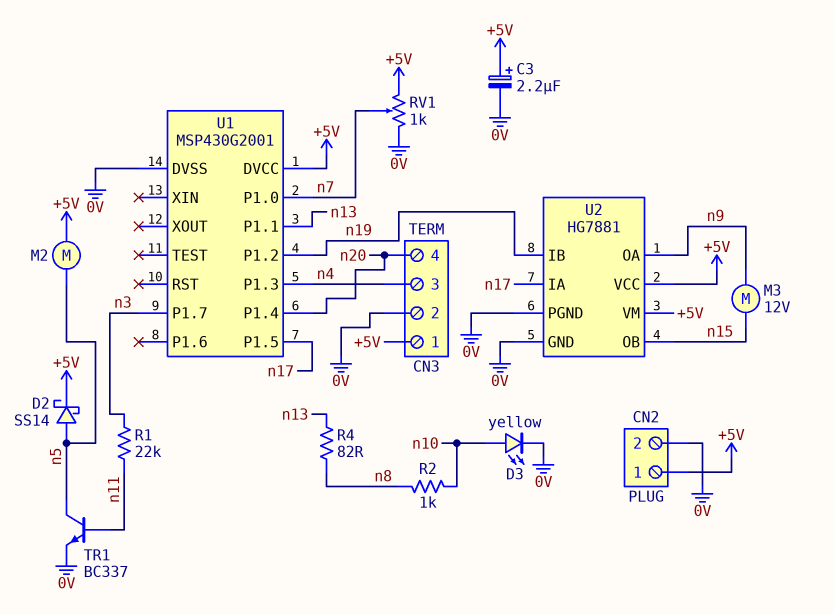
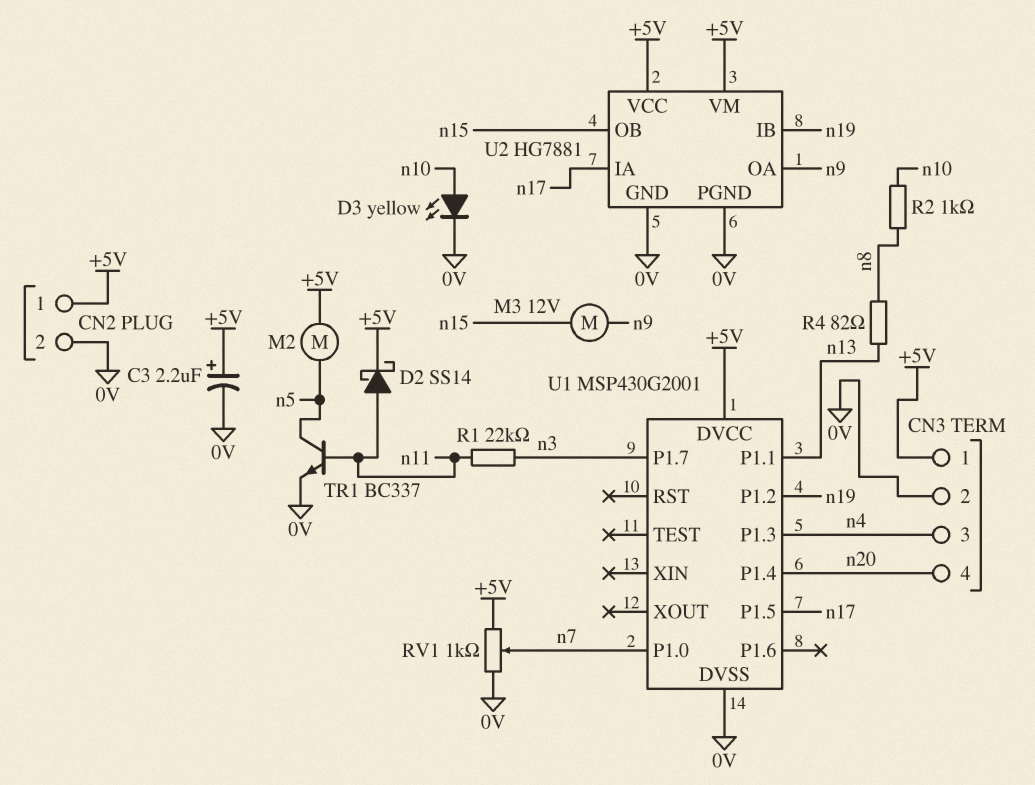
D2: schottky SS14 (A n5, K +5V) -> schottky SS14 (A n11, K +5V)

